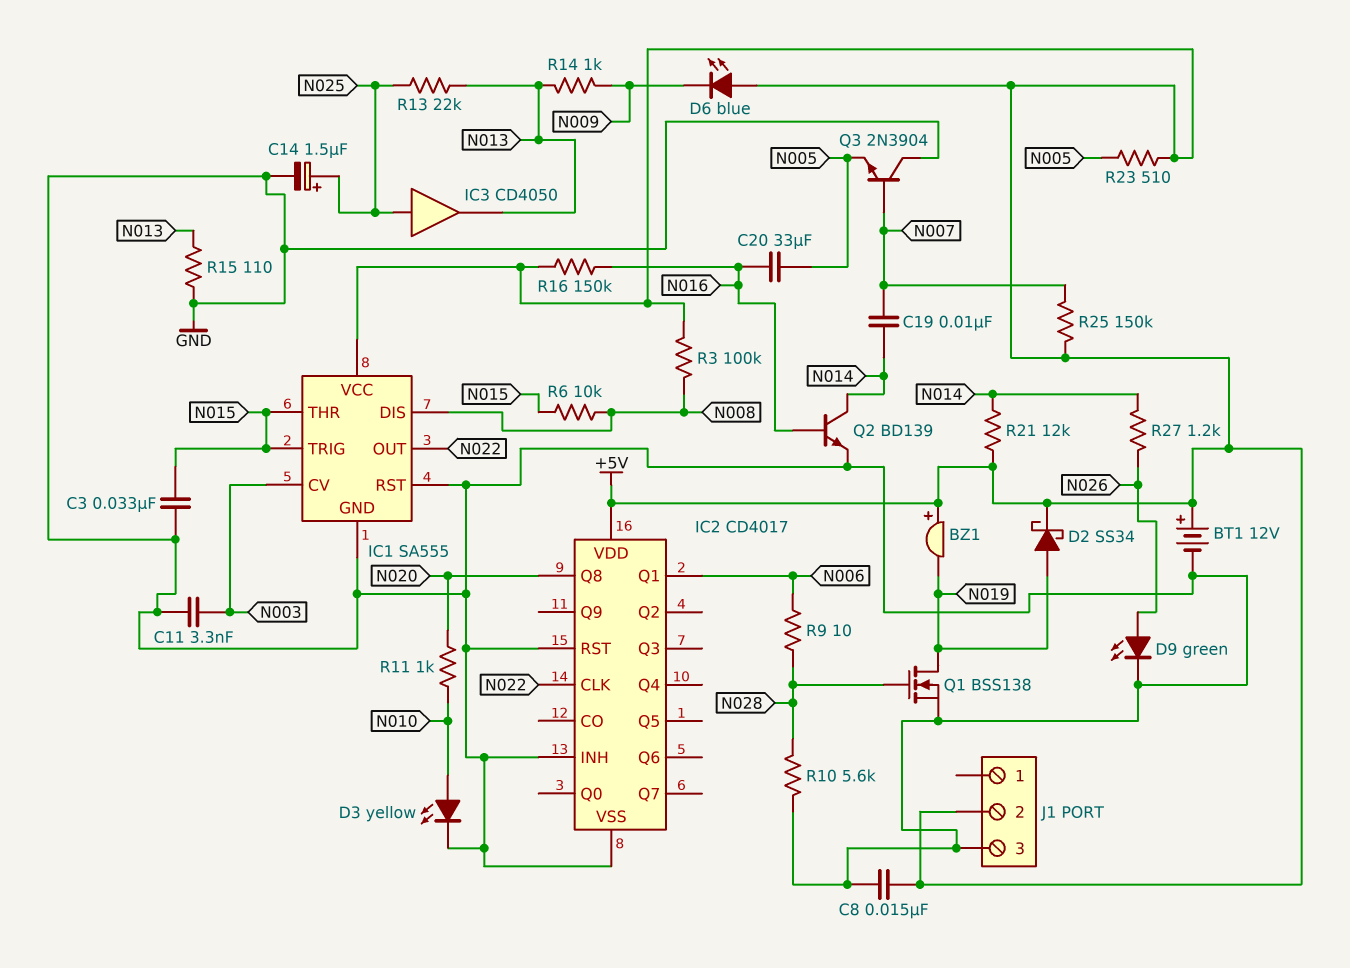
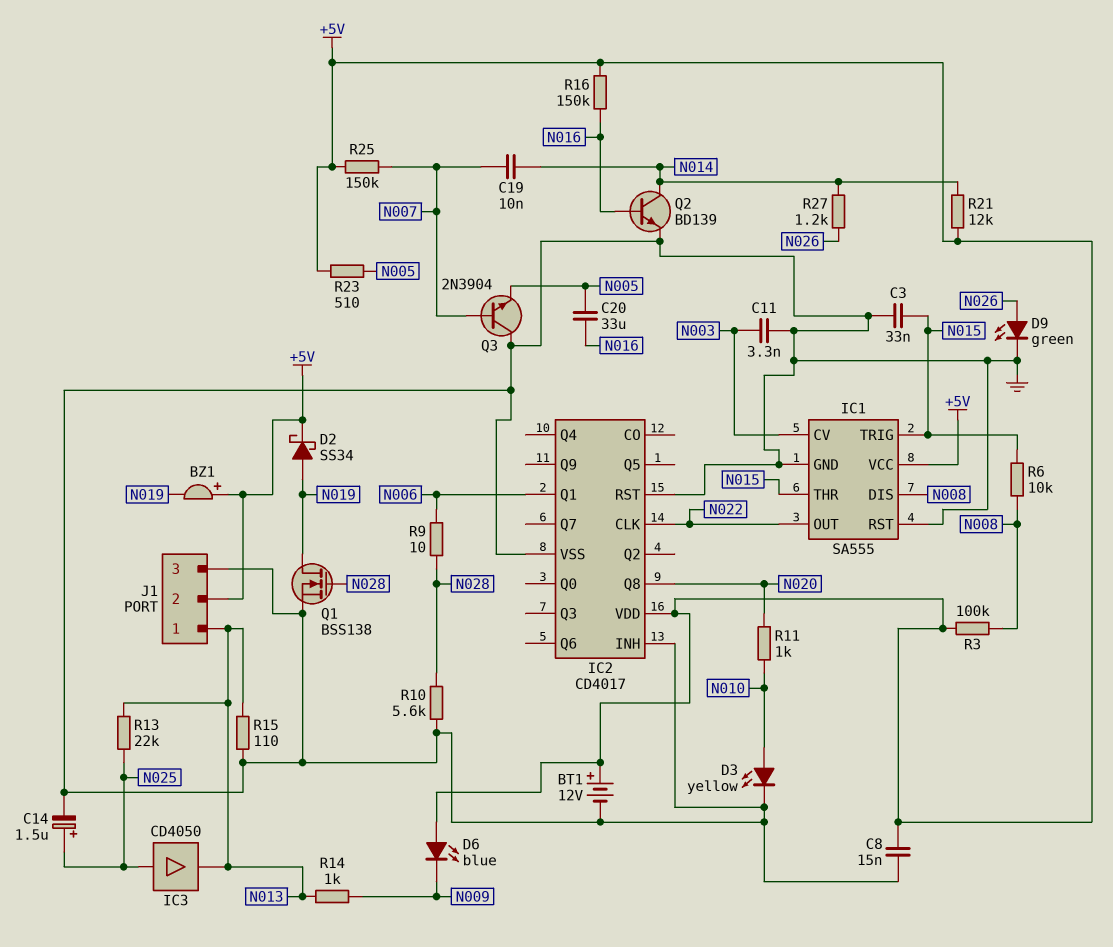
J1 pin 1: none -> N013

